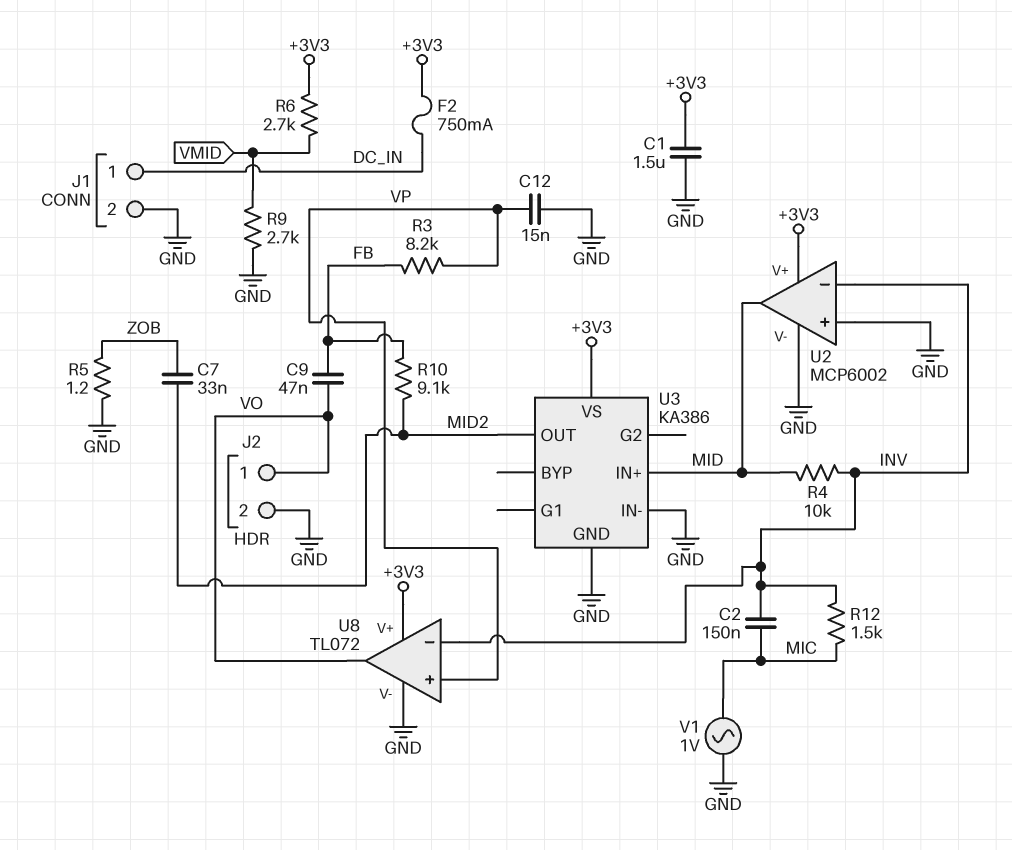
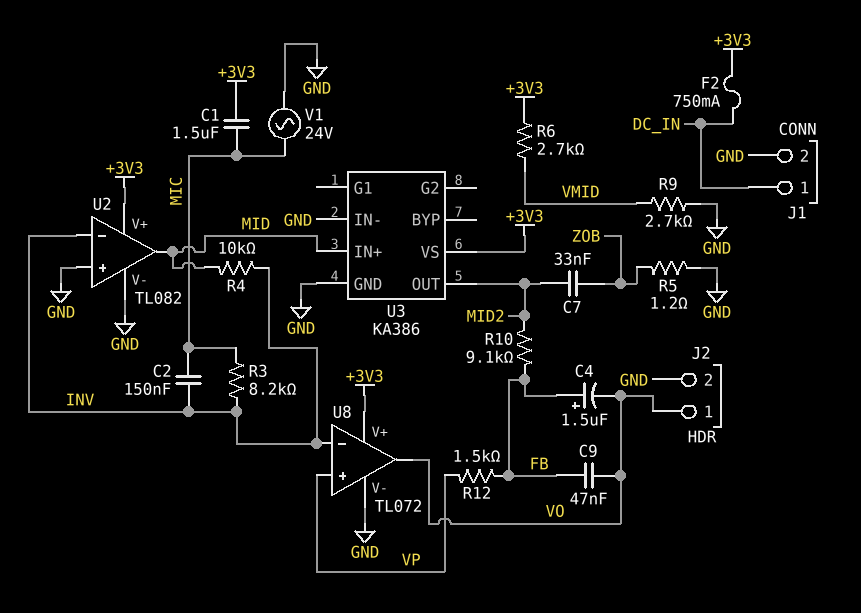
C1: 1.5uF (+3V3, GND) -> 1.5uF (+3V3, MIC)
C4: none -> 1.5uF (plus FB, minus VO)
C12: 15nF (GND, VP) -> none
R3: 8.2k (FB, VP) -> 8.2k (INV, MIC)
R12: 1.5k (INV, MIC) -> 1.5k (FB, VP)
U2: MCP6002 -> TL082
V1: AC 1V (GND, MIC) -> AC 24V (GND, MIC)

